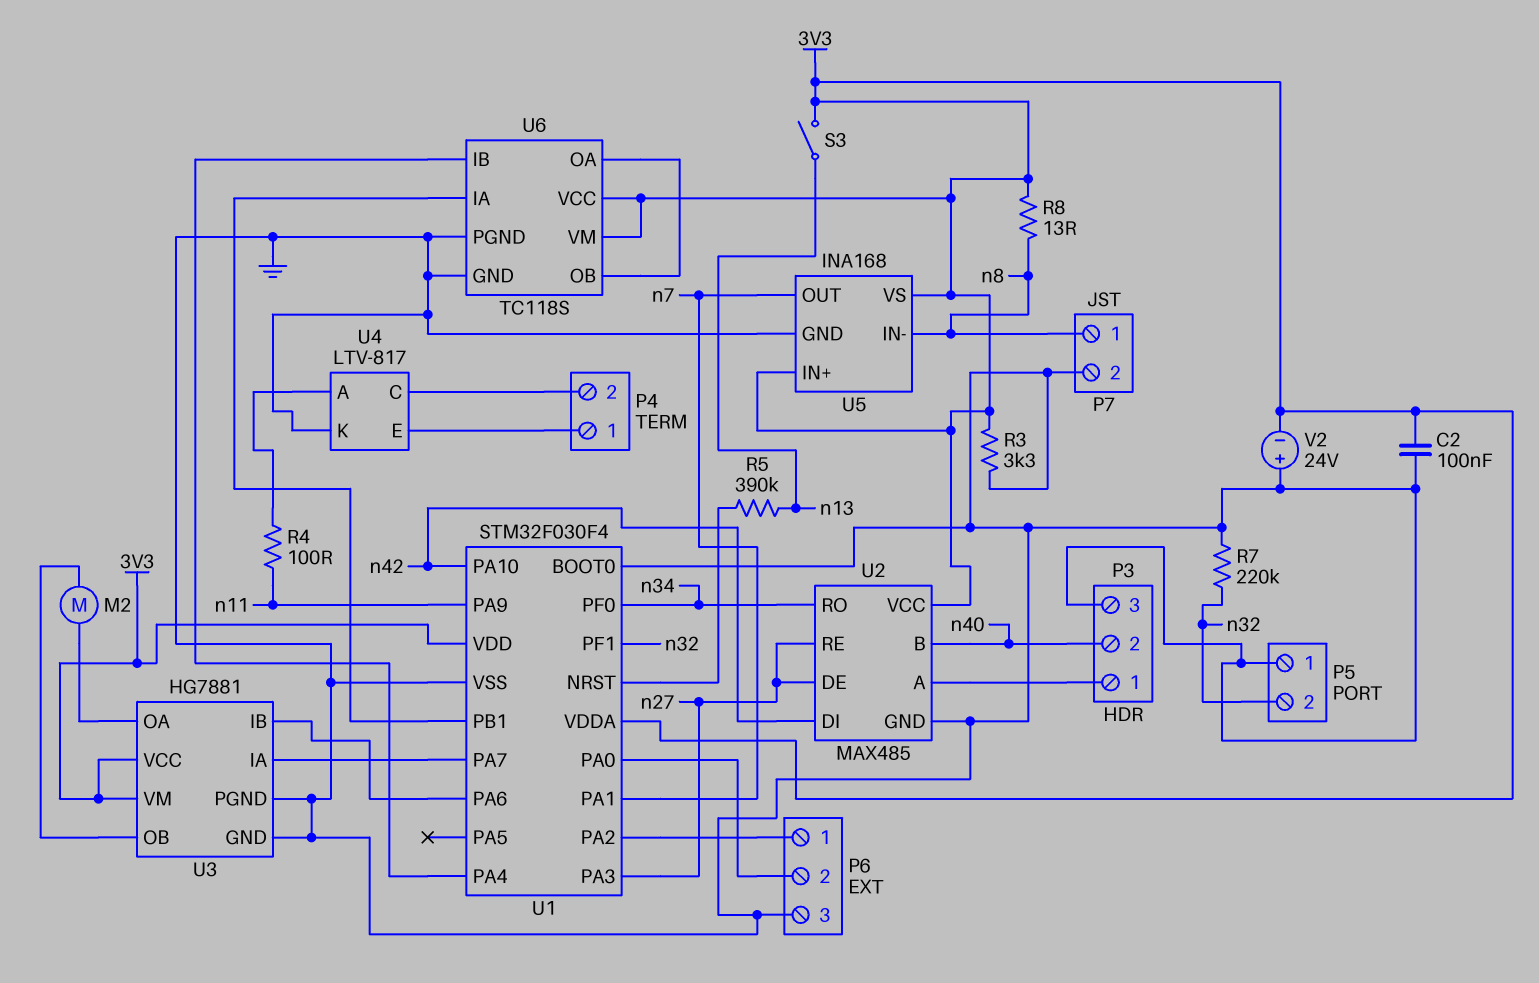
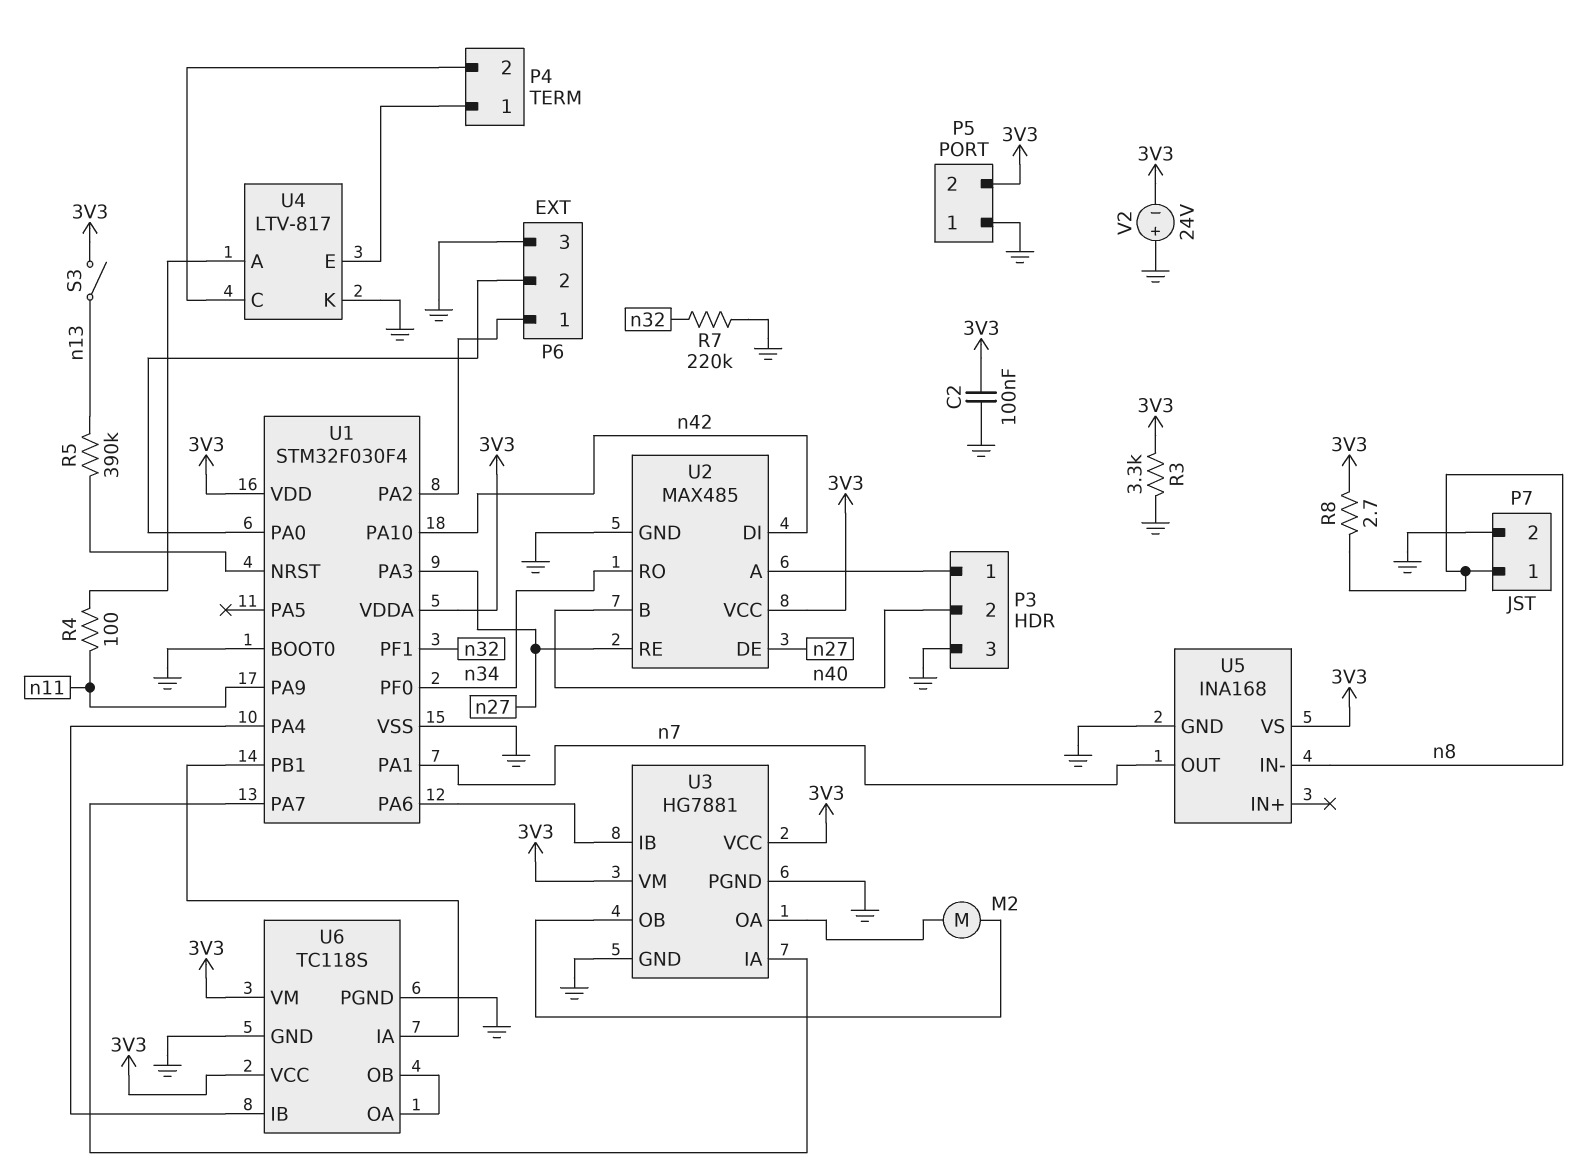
P5 pin 2: n32 -> 3V3
R8: 13 (3V3, n8) -> 2.7 (3V3, n8)
U5 pin IN+: 3V3 -> none

